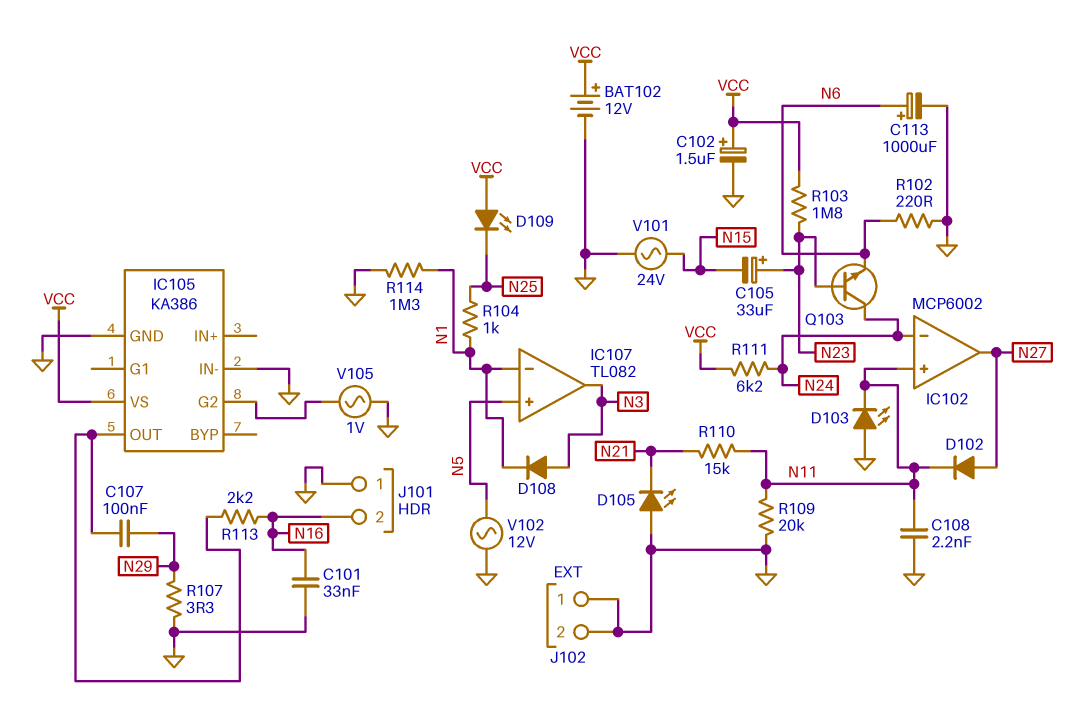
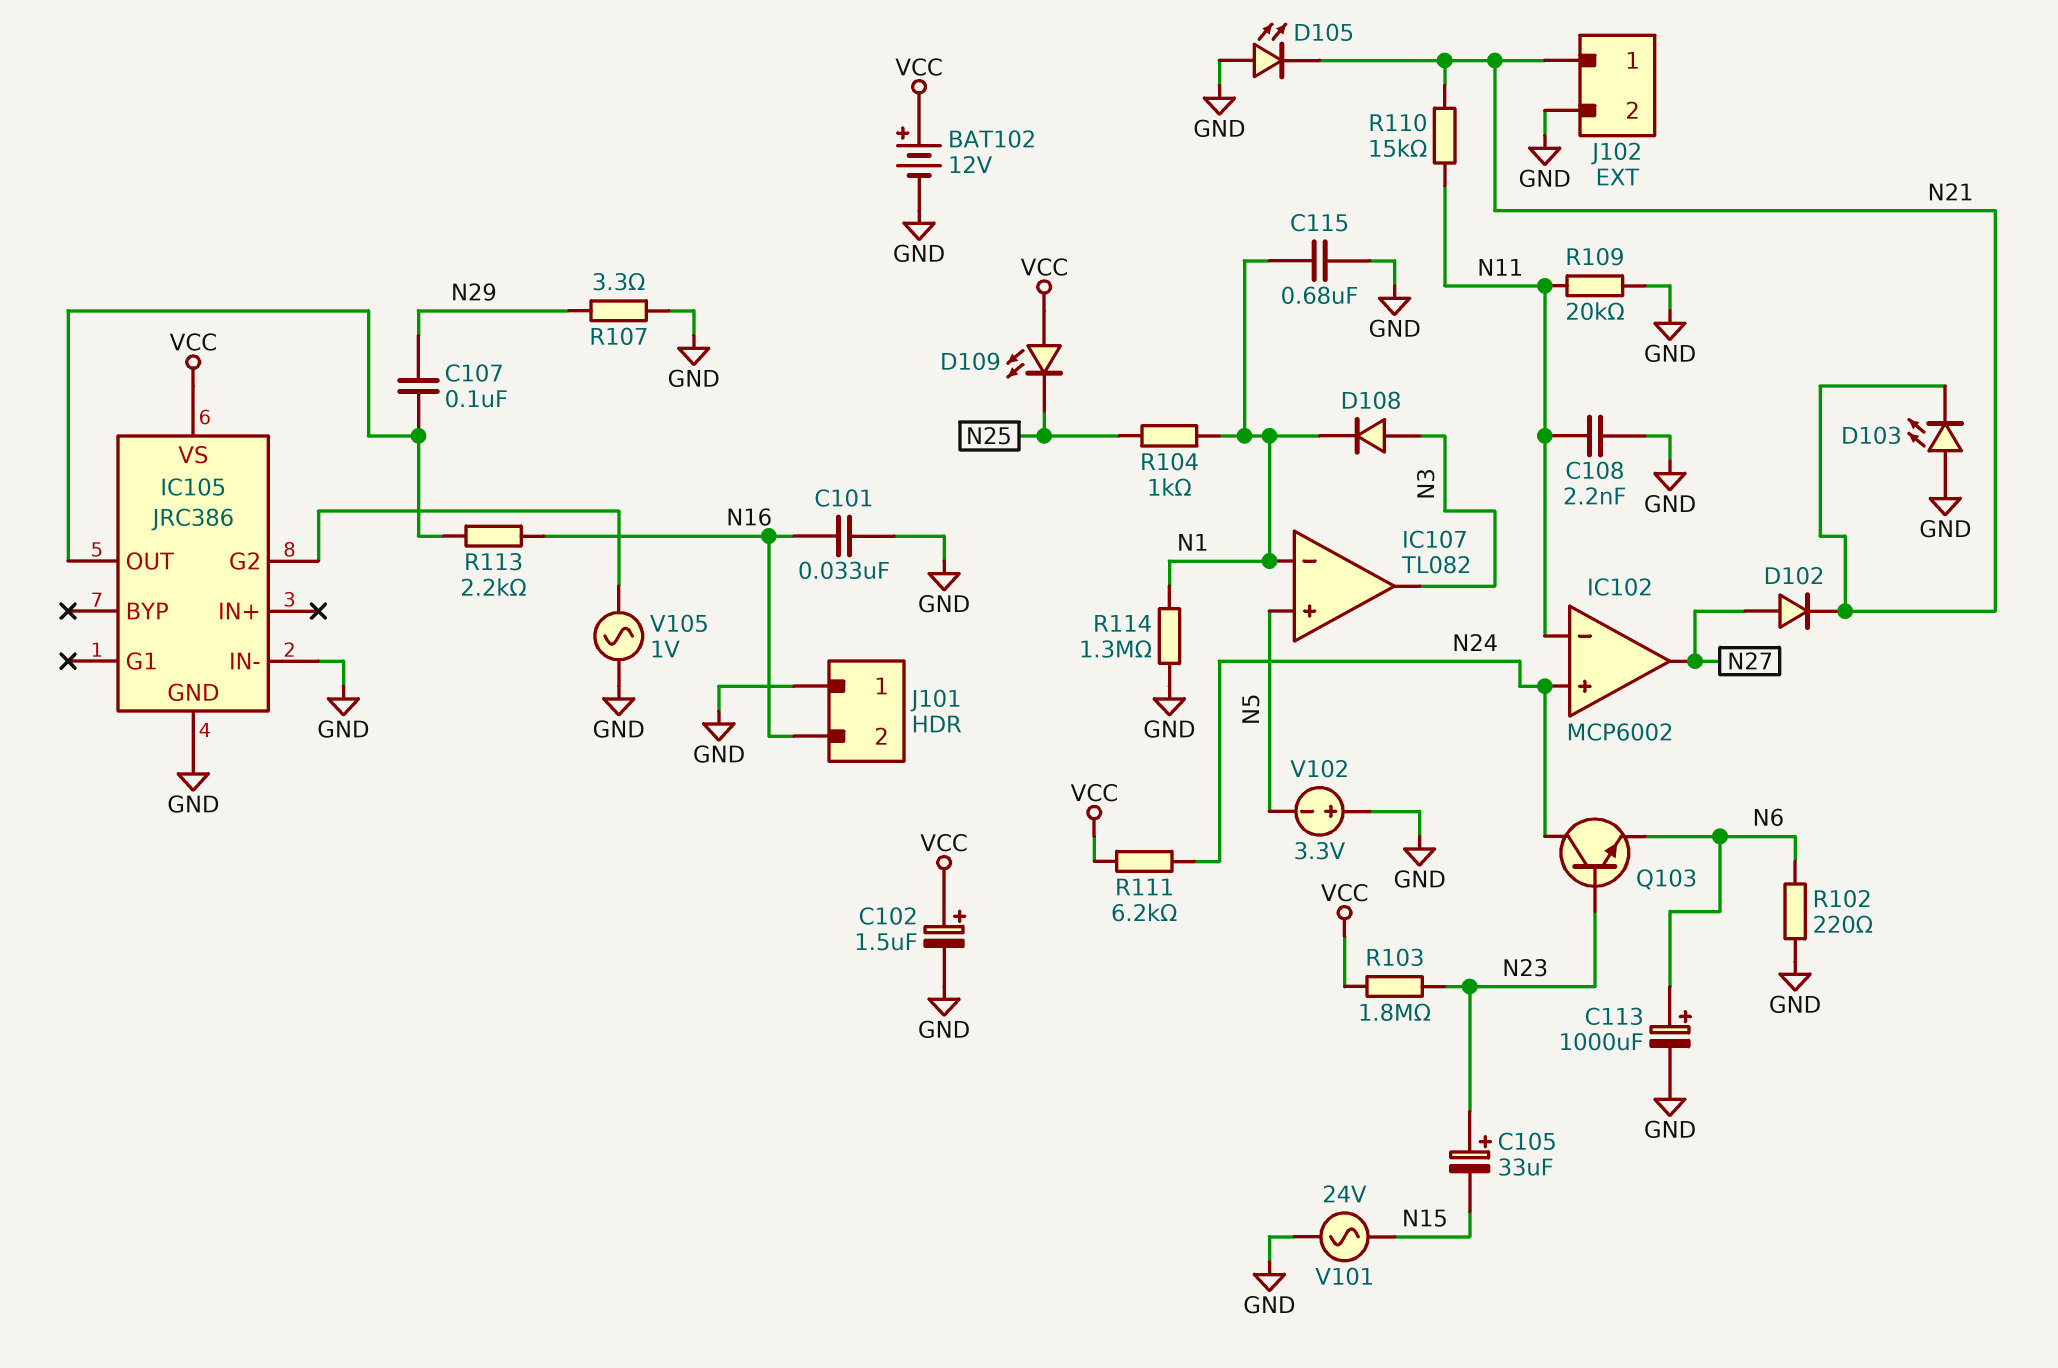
C115: none -> 680nF (GND, N1)
D102: diode (A N27, K N11) -> diode (A N27, K N21)
D103: LED (A GND, K N11) -> LED (A GND, K N21)
IC102 pin in+: N11 -> N24
IC102 pin in-: N24 -> N11
IC105: KA386 -> JRC386
J102 pin 1: GND -> N21
V102: AC 12V (GND, N5) -> 3.3V (plus GND, minus N5)

